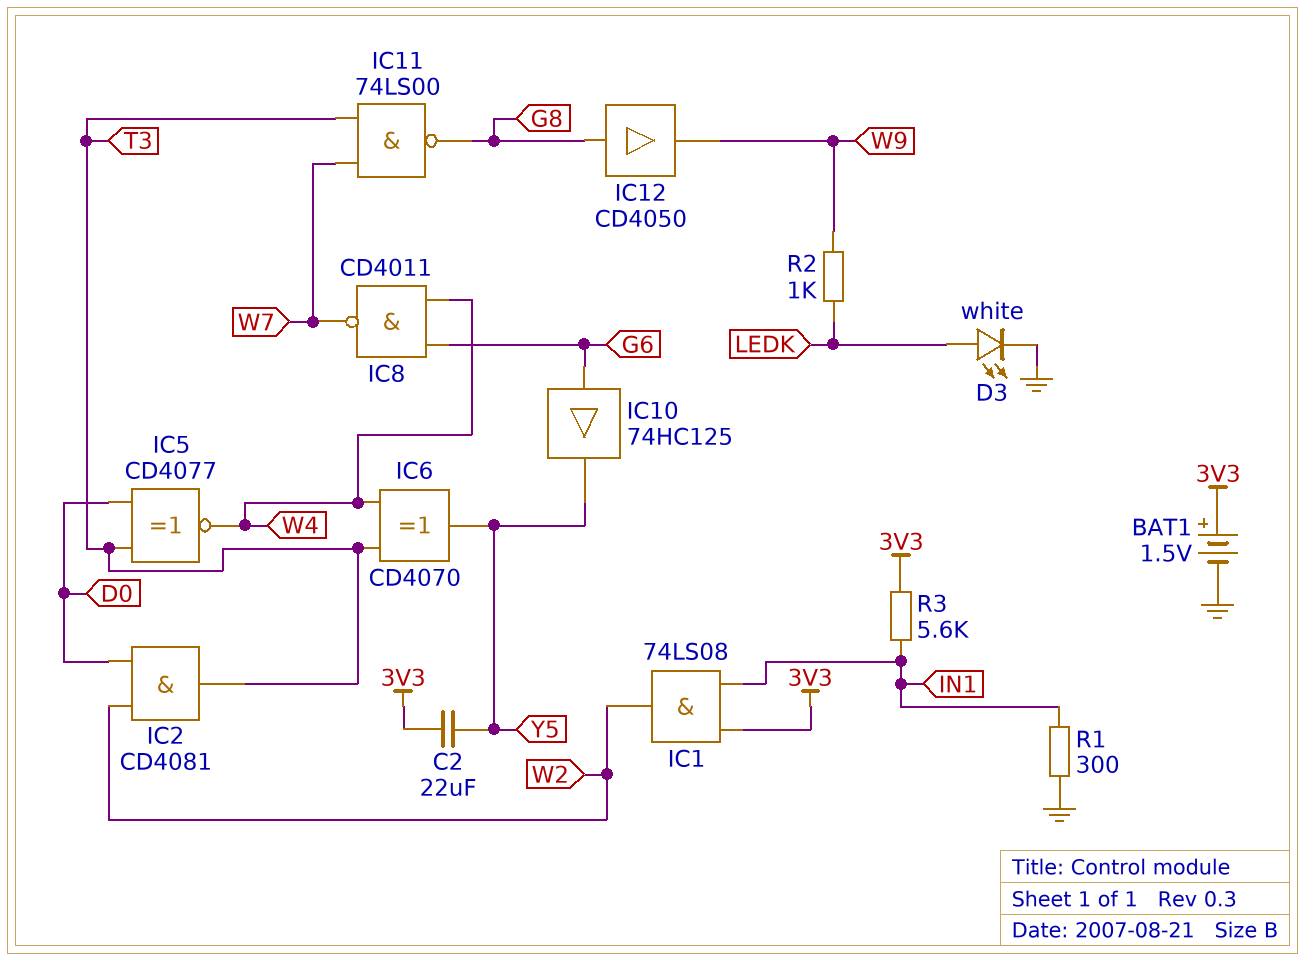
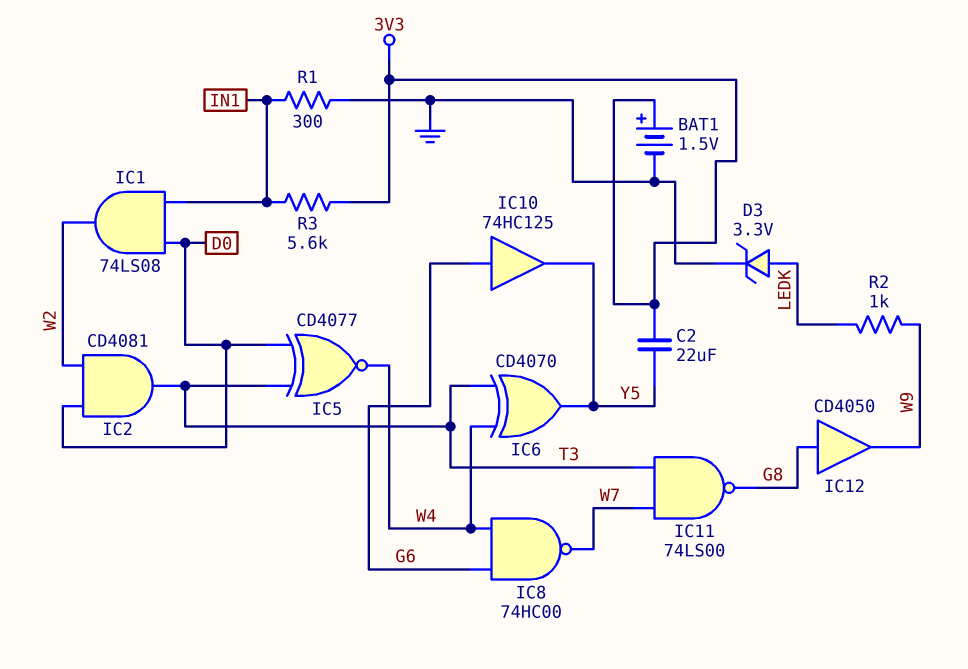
D3: LED white (A LEDK, K GND) -> zener 3.3V (A LEDK, K GND)
IC1: AND 74LS08 (in 3V3, in IN1, out W2) -> AND 74LS08 (in D0, in IN1, out W2)
IC8: NAND CD4011 (in G6, in W4, out W7) -> NAND 74HC00 (in G6, in W4, out W7)

